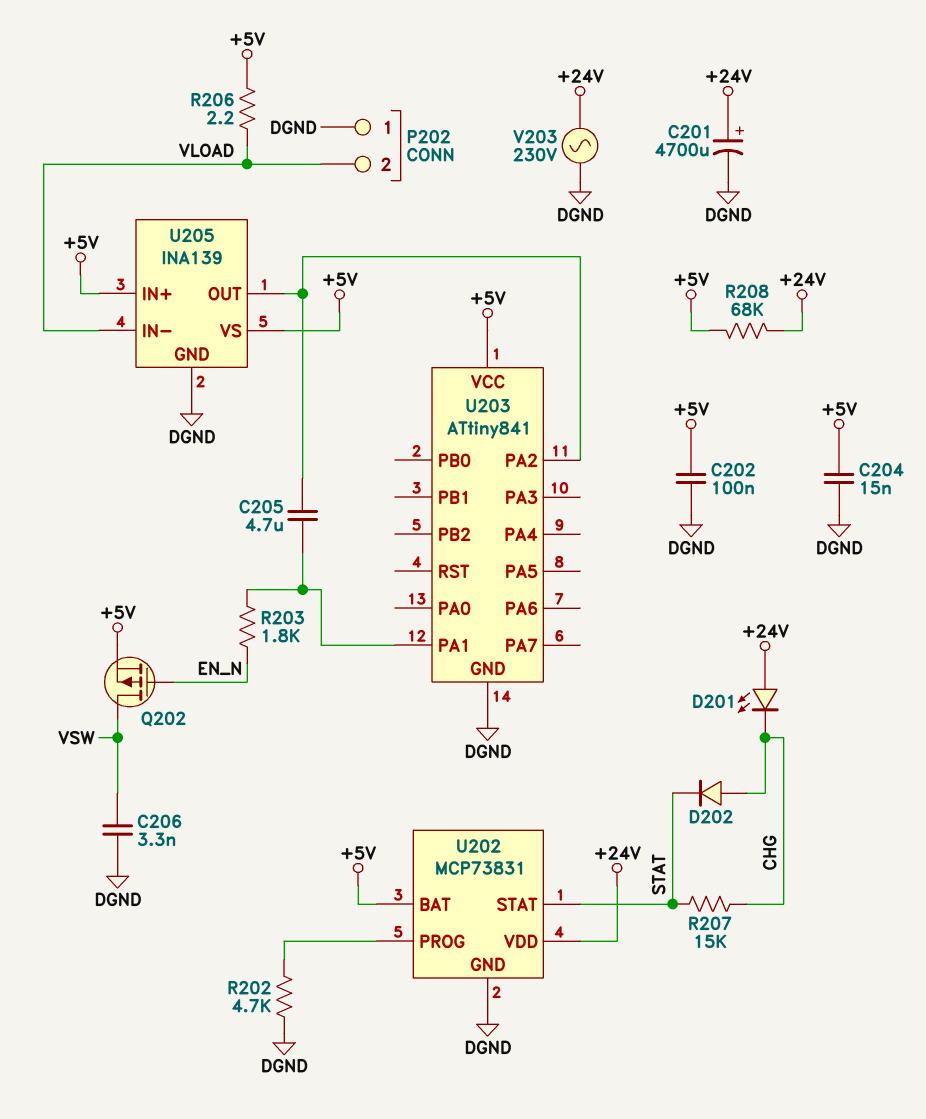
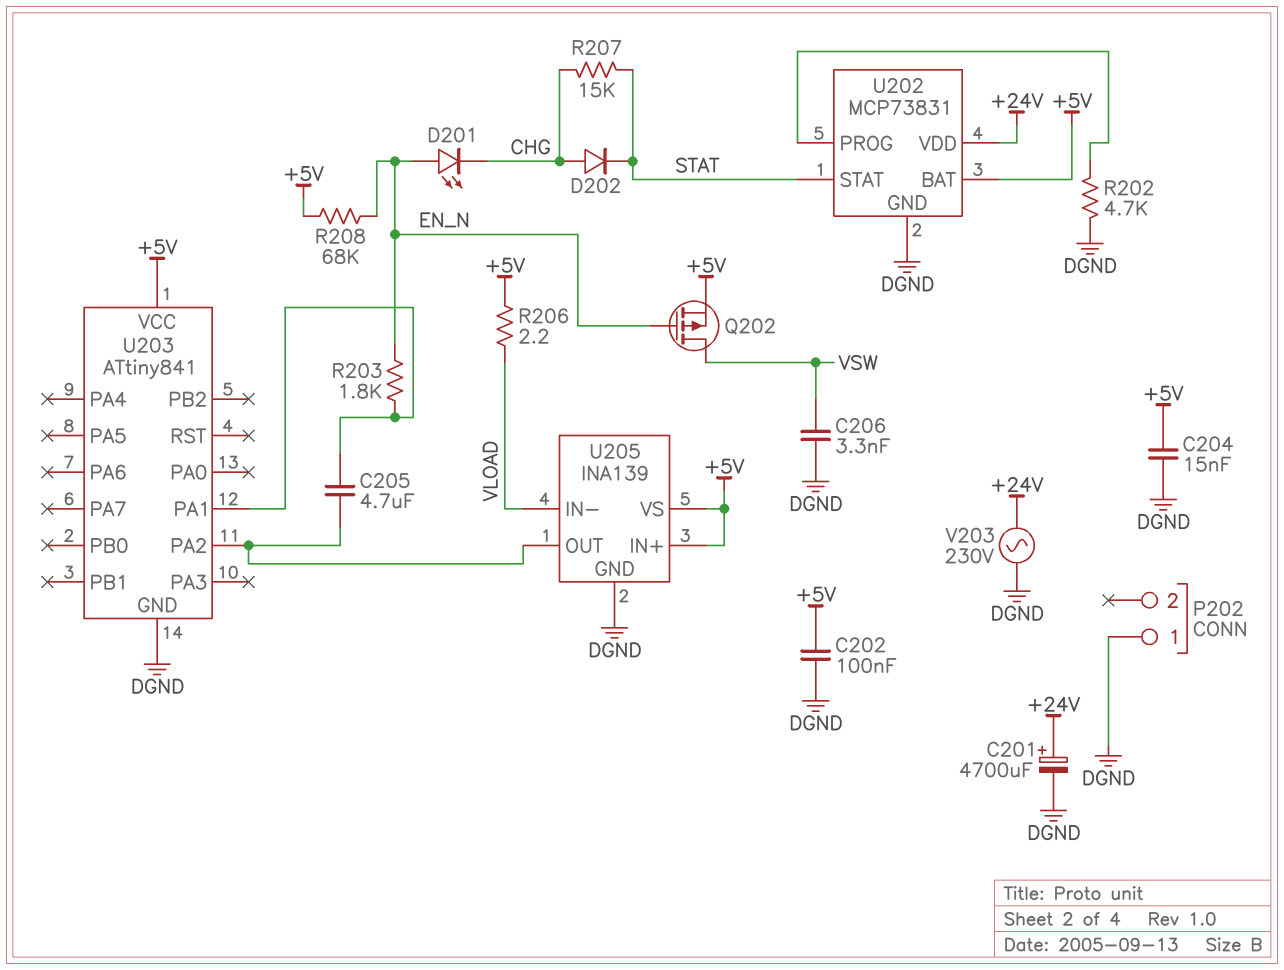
D201: LED (A +24V, K CHG) -> LED (A EN_N, K CHG)
P202 pin 2: VLOAD -> none
R208: 68k (+5V, +24V) -> 68k (+5V, EN_N)

